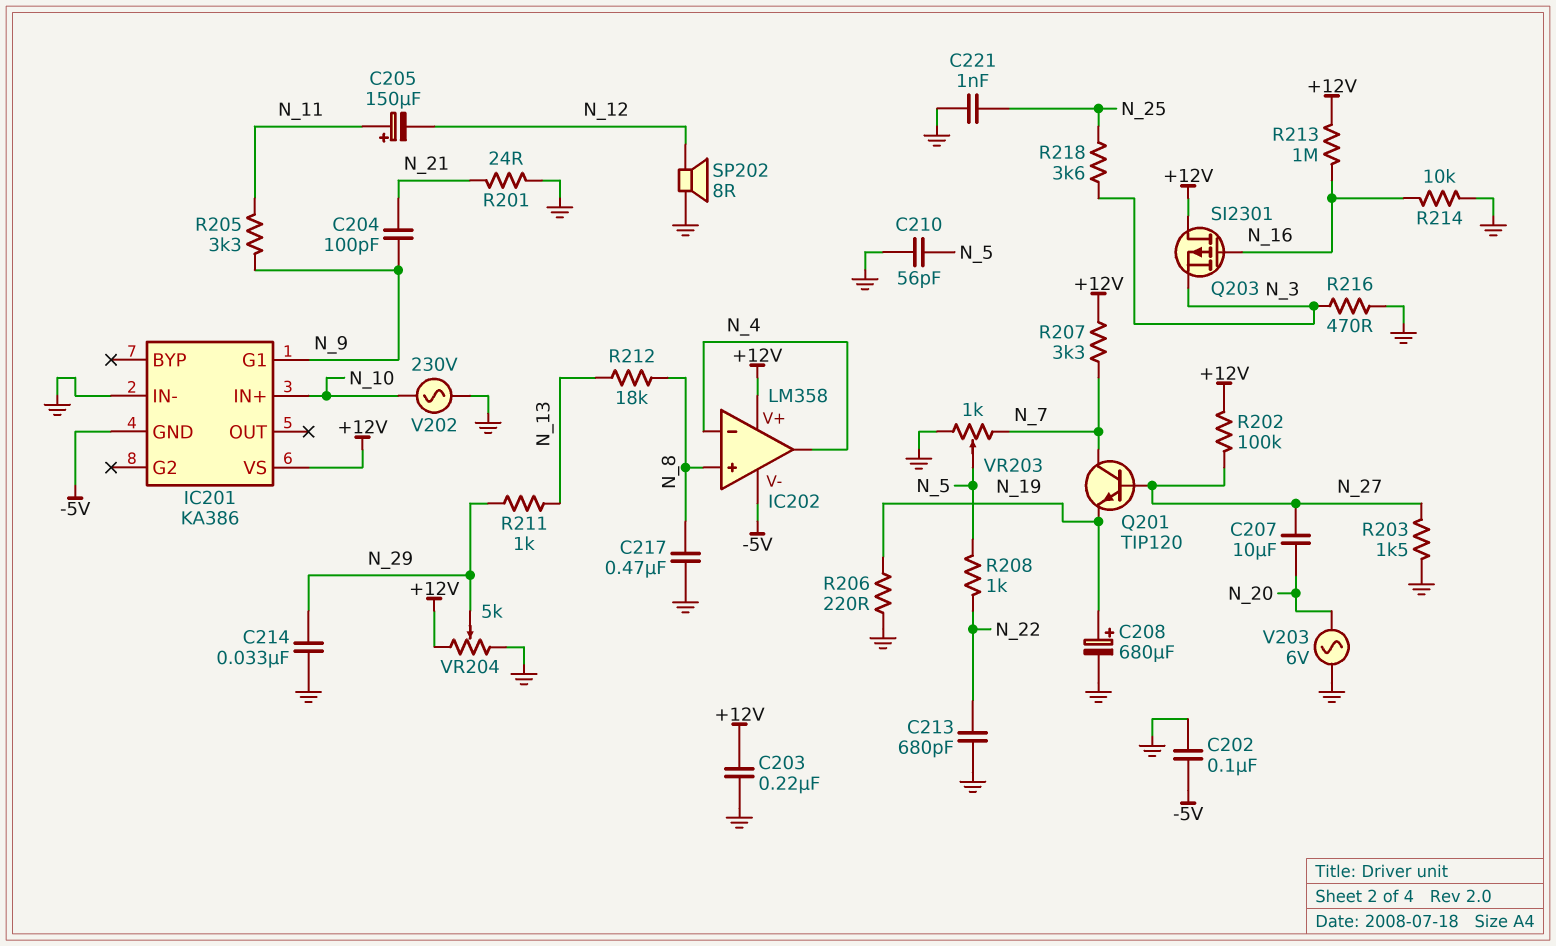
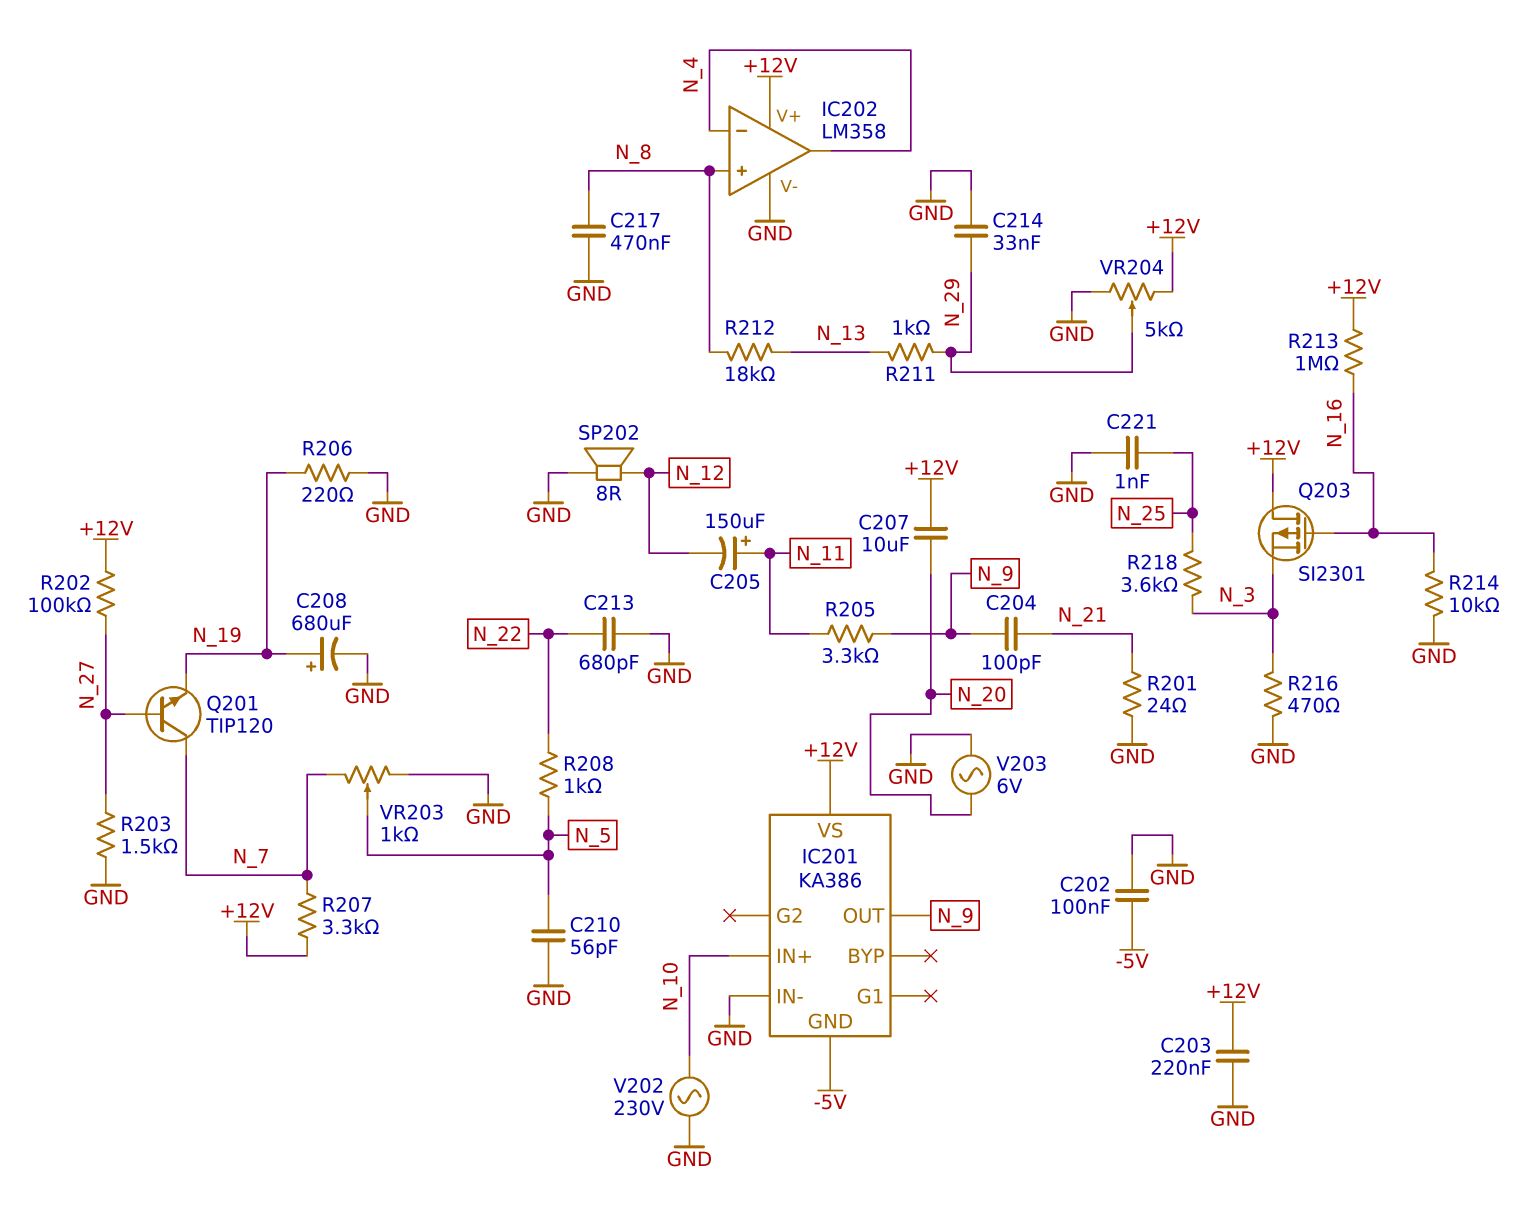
C207: 10uF (N_20, N_27) -> 10uF (+12V, N_20)
IC201 pin G1: N_9 -> none
IC201 pin OUT: none -> N_9
IC202 pin V-: -5V -> GND

